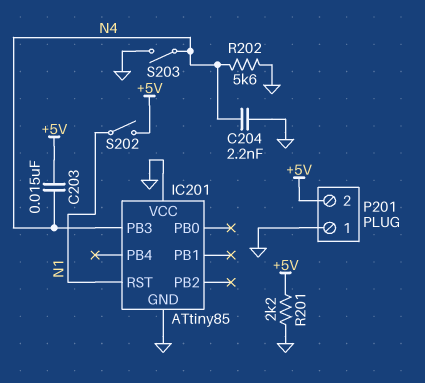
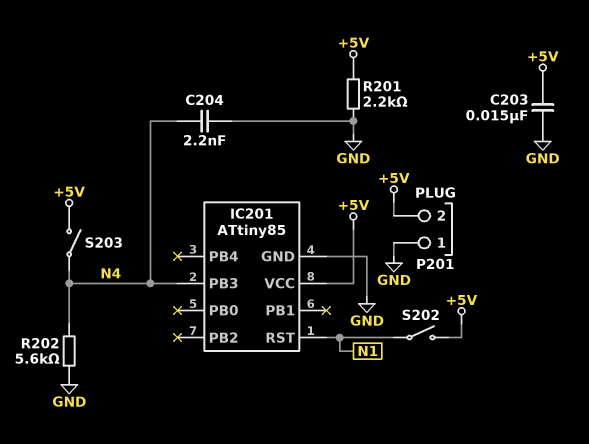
C203: 15nF (+5V, N4) -> 15nF (+5V, GND)
IC201 pin VCC: GND -> +5V
S203: switch (GND, N4) -> switch (+5V, N4)

